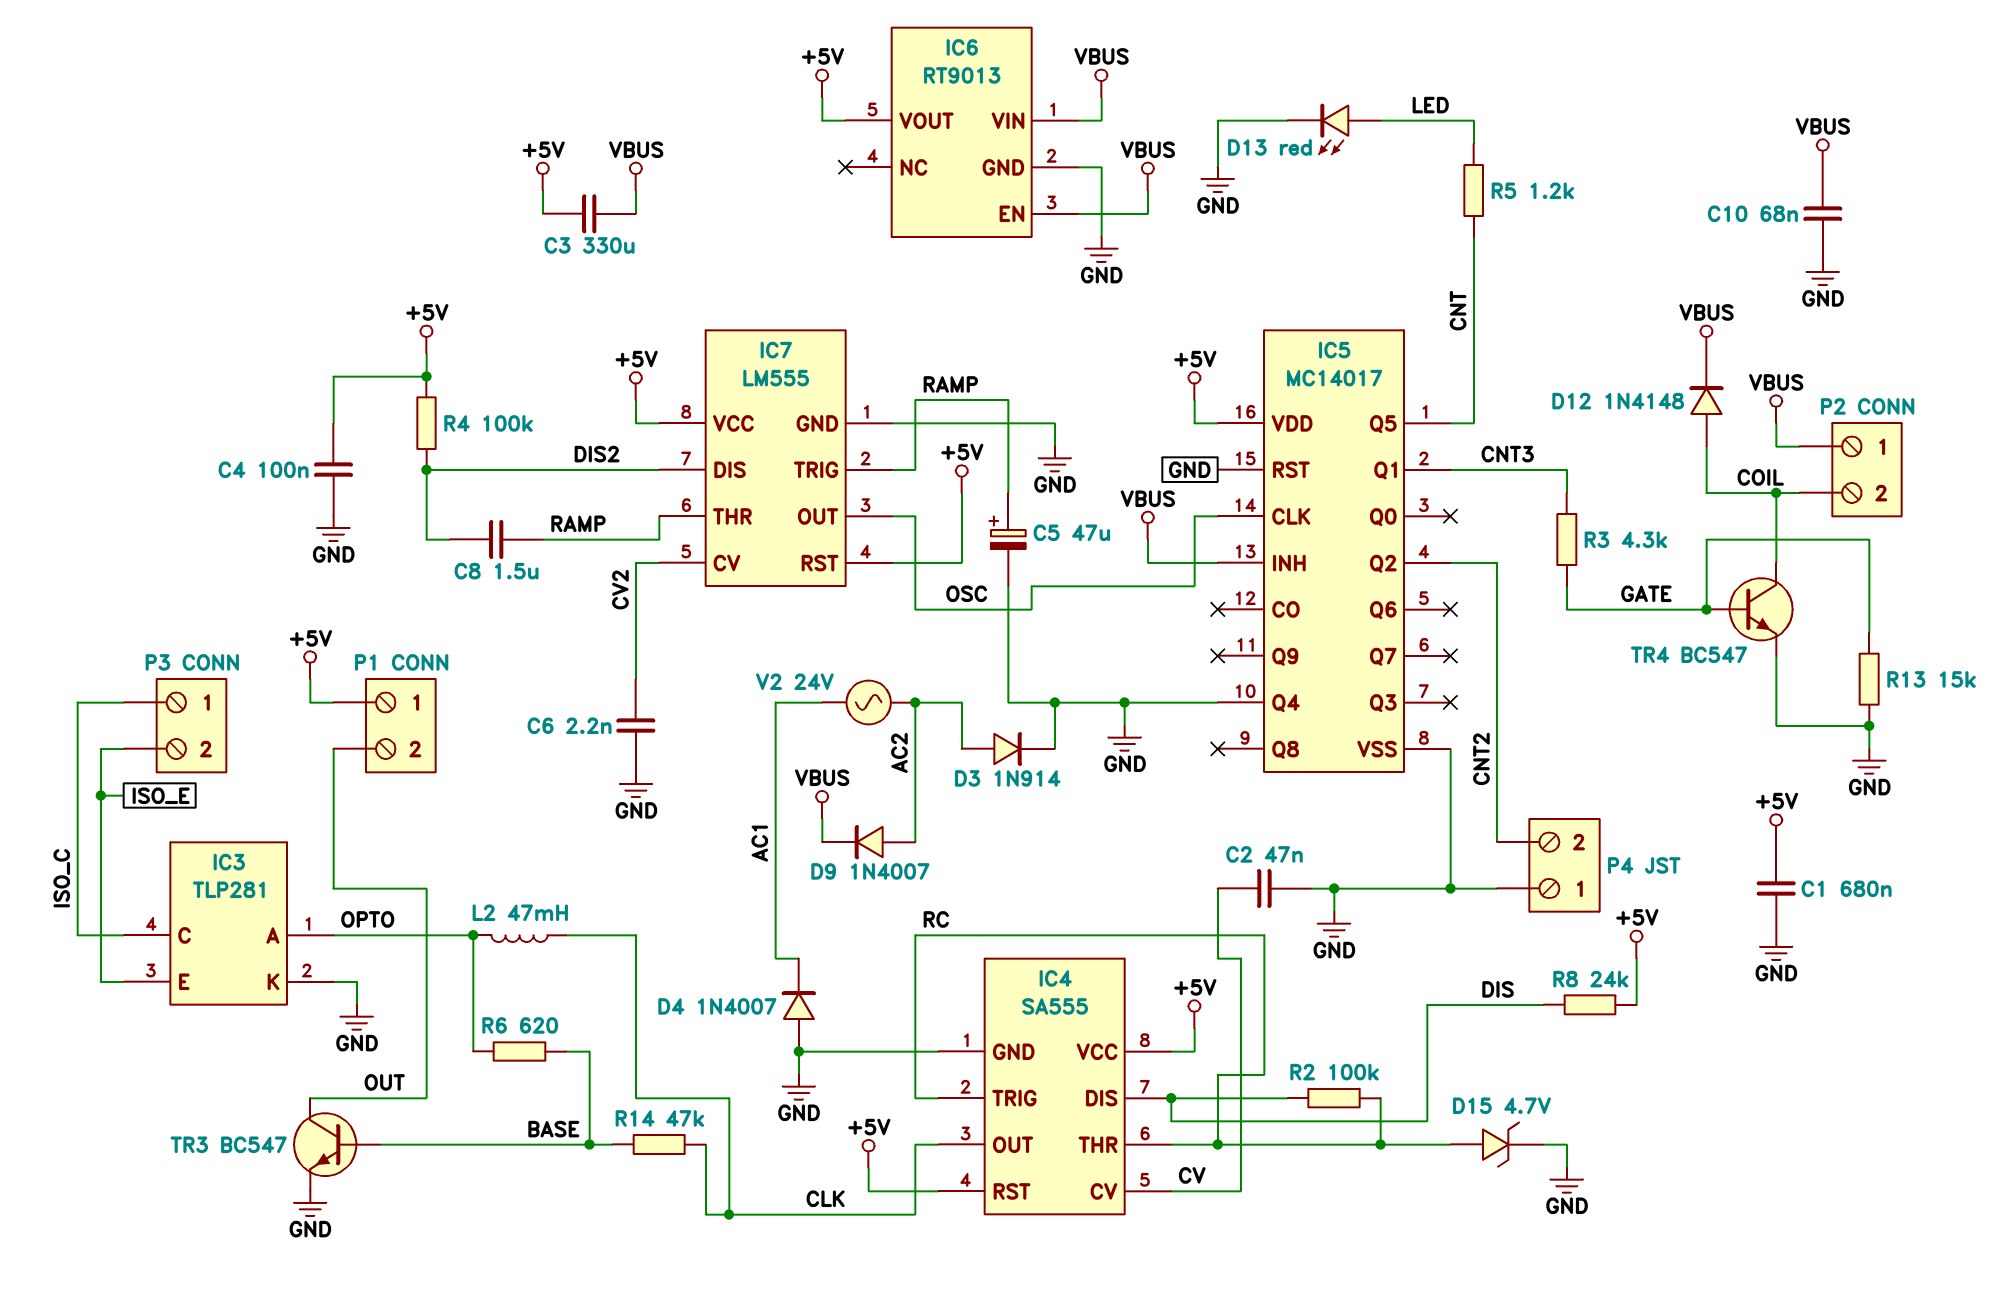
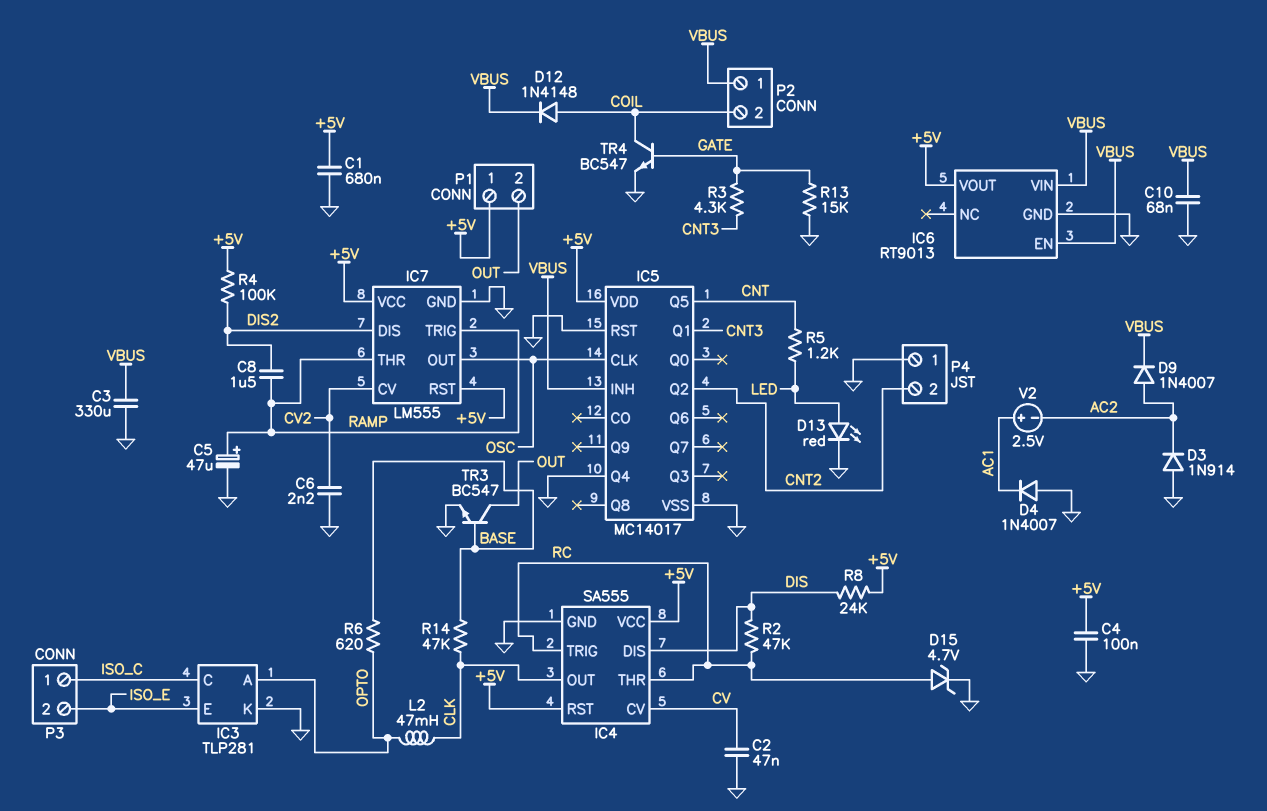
C3: 330uF (+5V, VBUS) -> 330uF (GND, VBUS)
D3: diode 1N914 (A AC2, K GND) -> diode 1N914 (A GND, K AC2)
R2: 100k (DIS, RC) -> 47k (DIS, RC)
V2: AC 24V (AC1, AC2) -> 2.5V (plus AC1, minus AC2)

